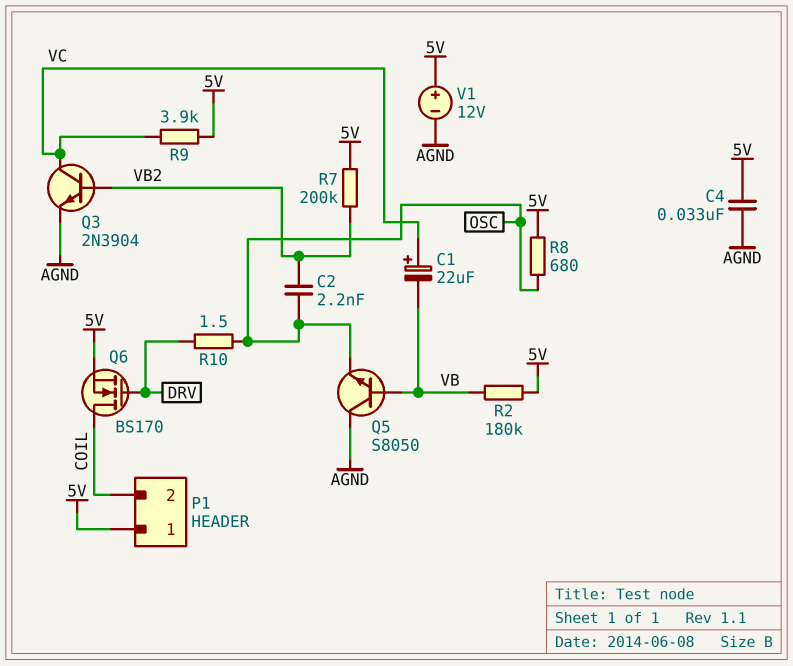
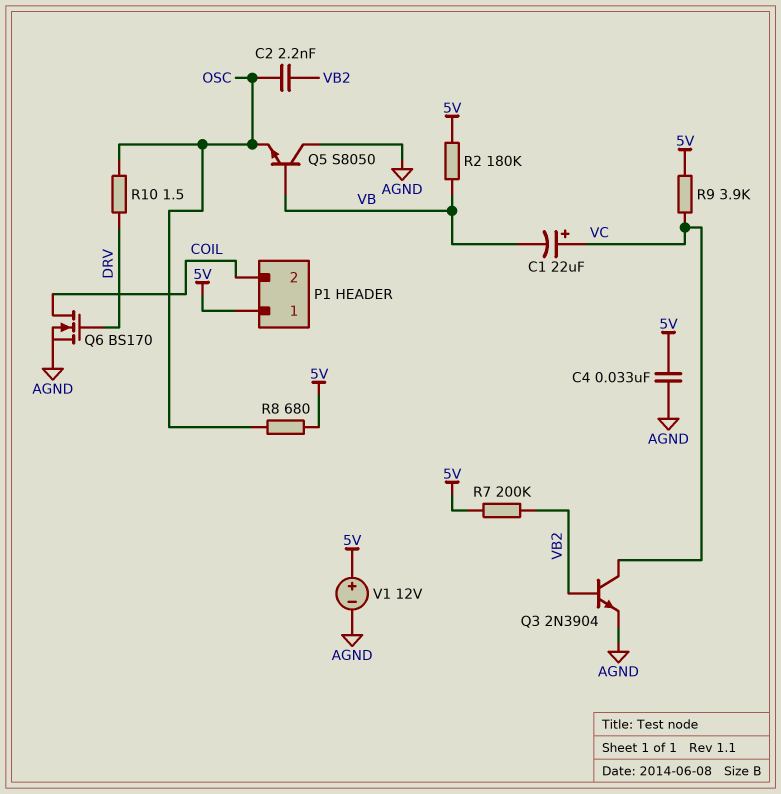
Q6: NMOS BS170 (G DRV, D COIL, S 5V) -> NMOS BS170 (G DRV, D COIL, S AGND)

